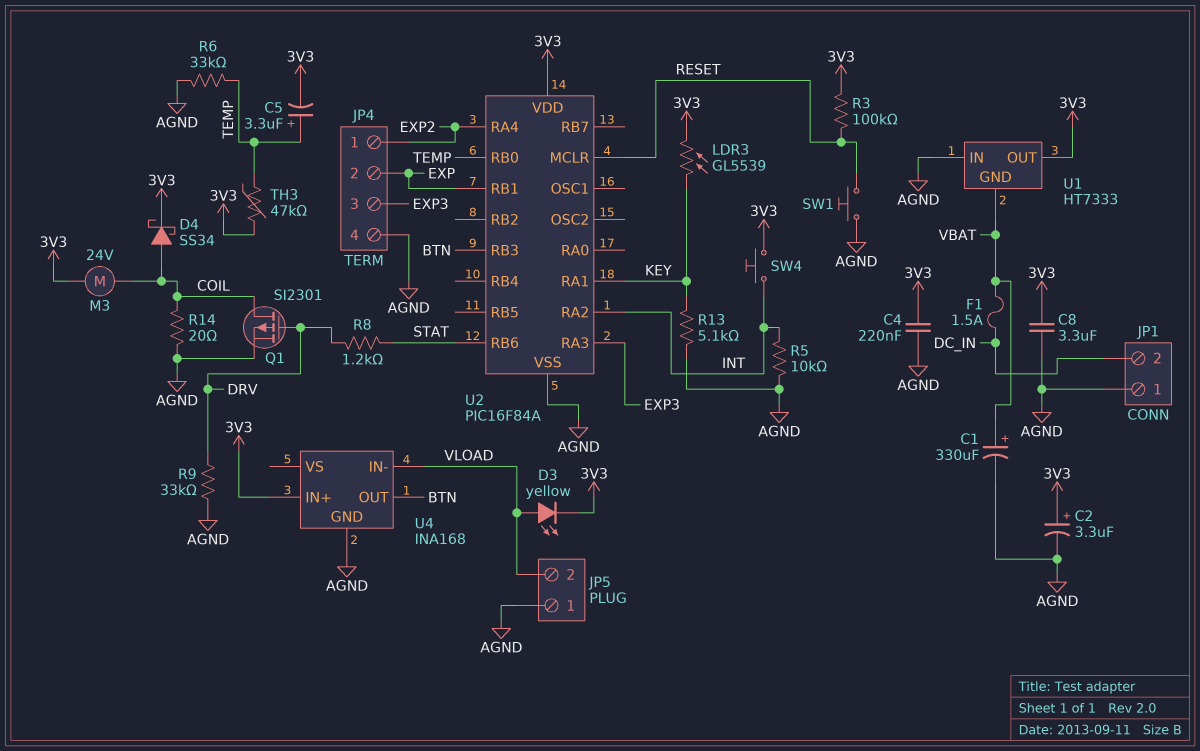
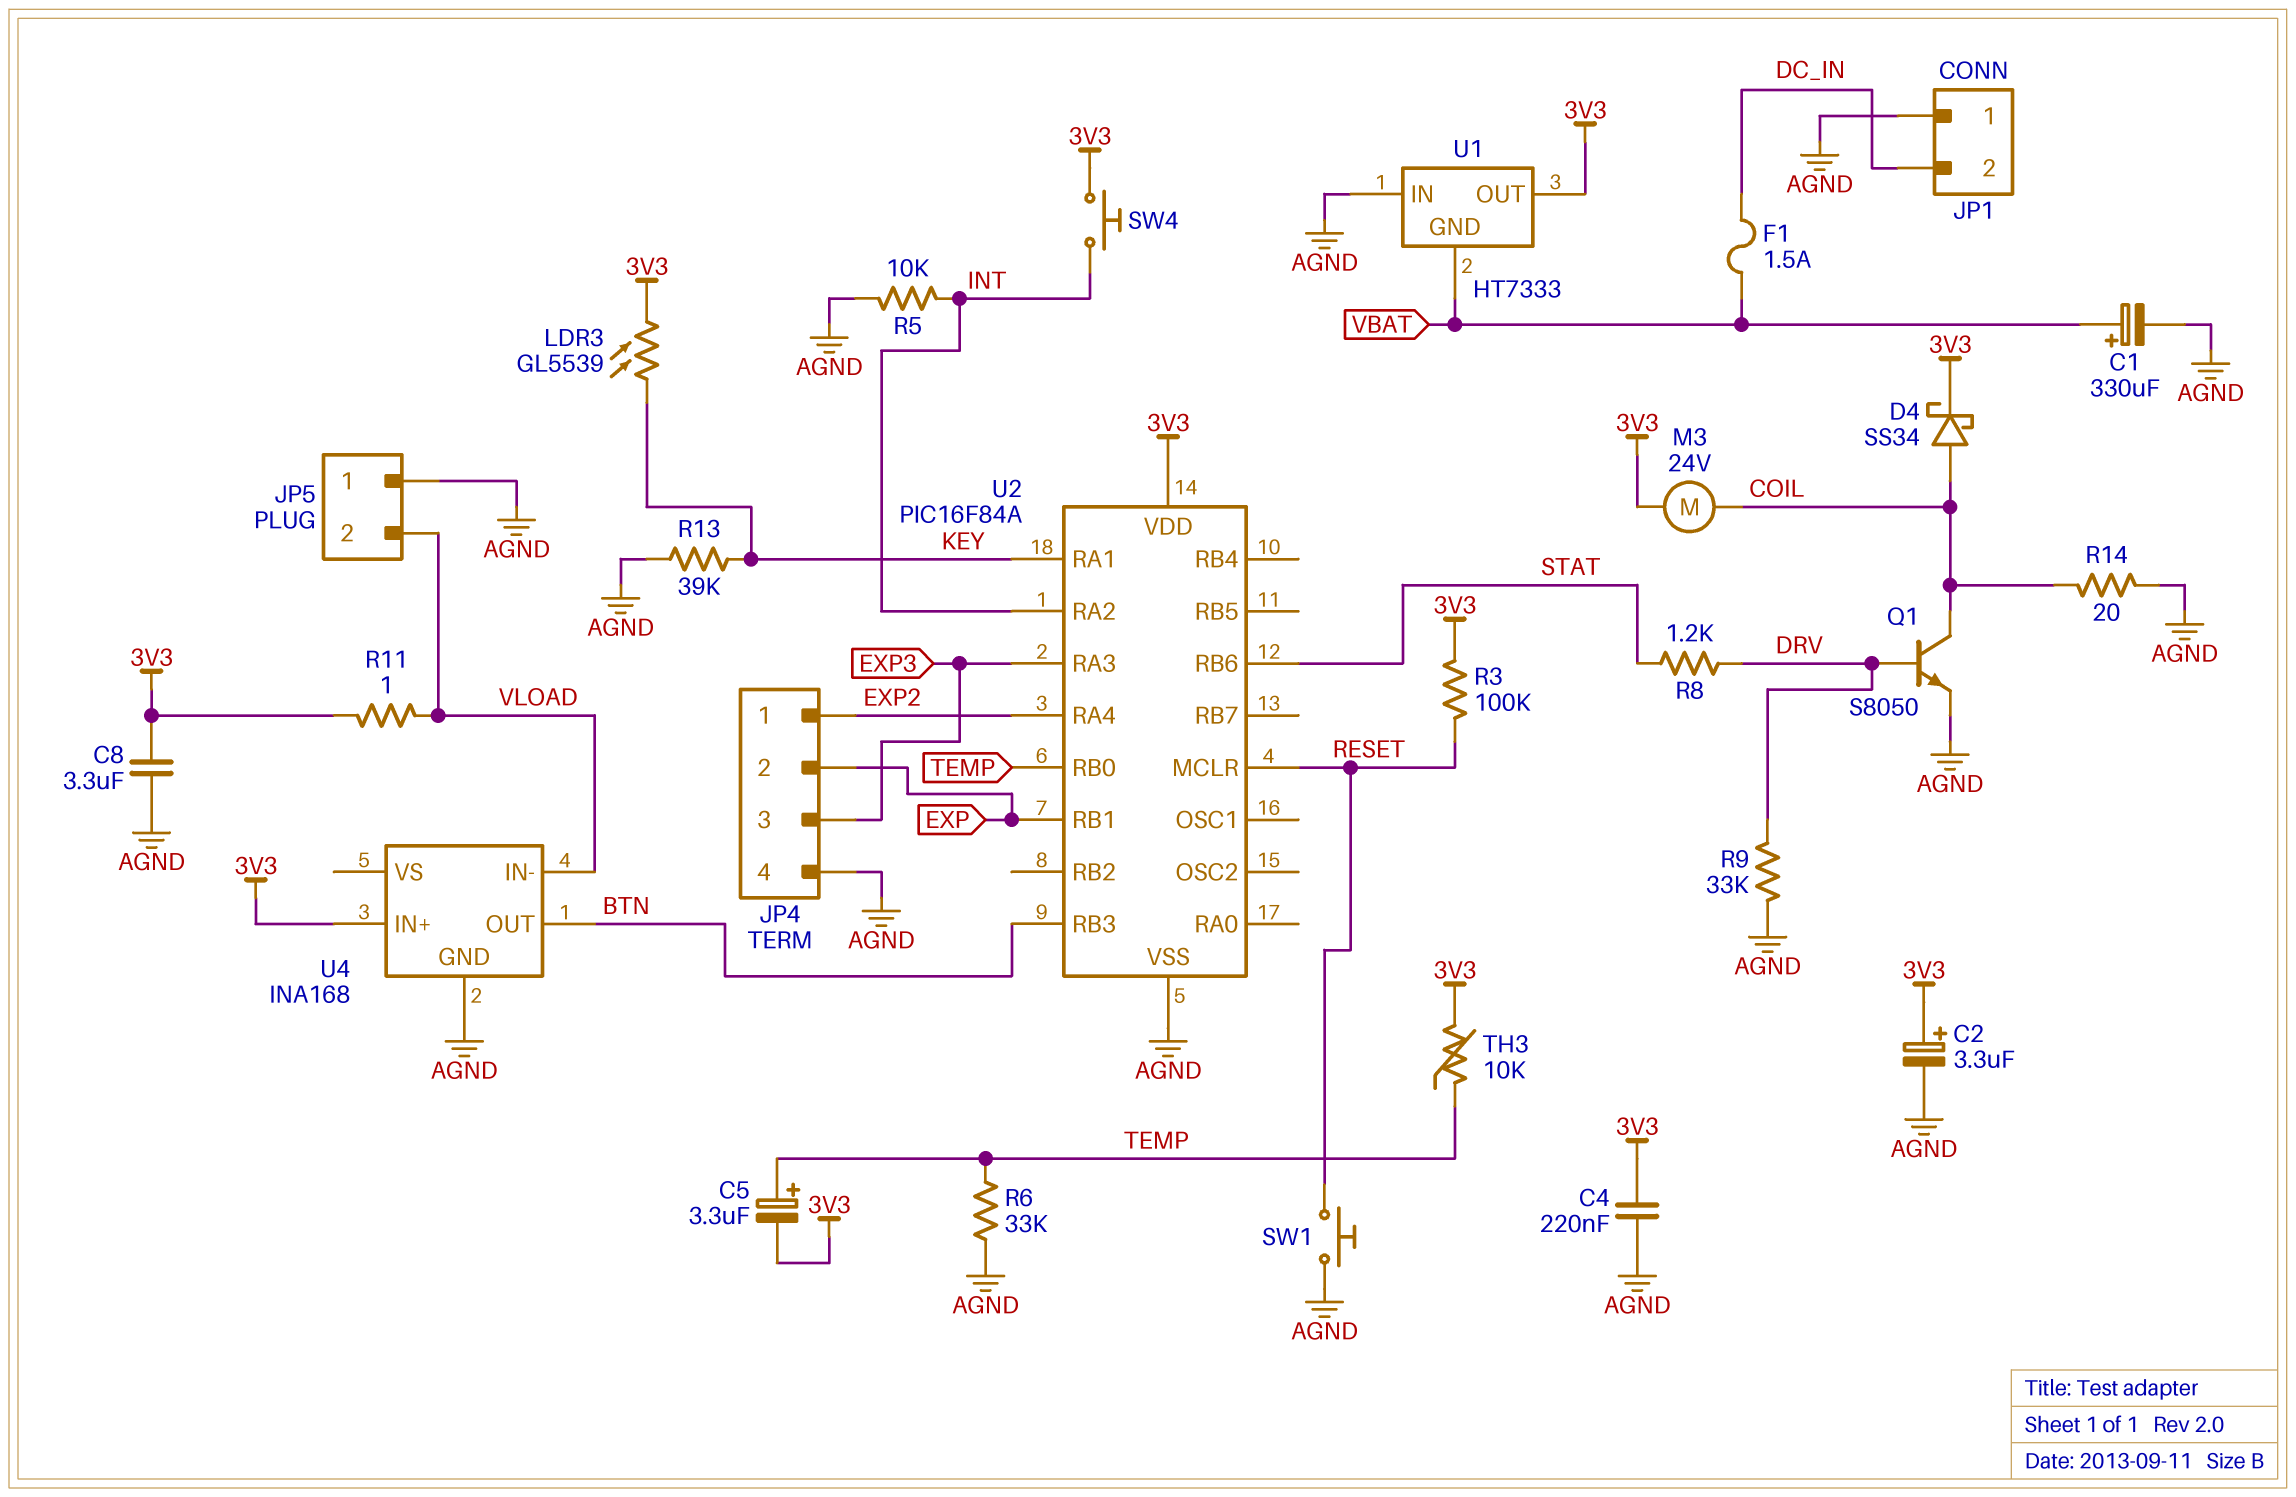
D3: LED yellow (A VLOAD, K 3V3) -> none
Q1: PMOS SI2301 (G DRV, D COIL, S AGND) -> NPN S8050 (B DRV, C COIL, E AGND)
R11: none -> 1 (3V3, VLOAD)
R13: 5.1k (AGND, KEY) -> 39k (AGND, KEY)
TH3: 47k (3V3, TEMP) -> 10k (3V3, TEMP)

